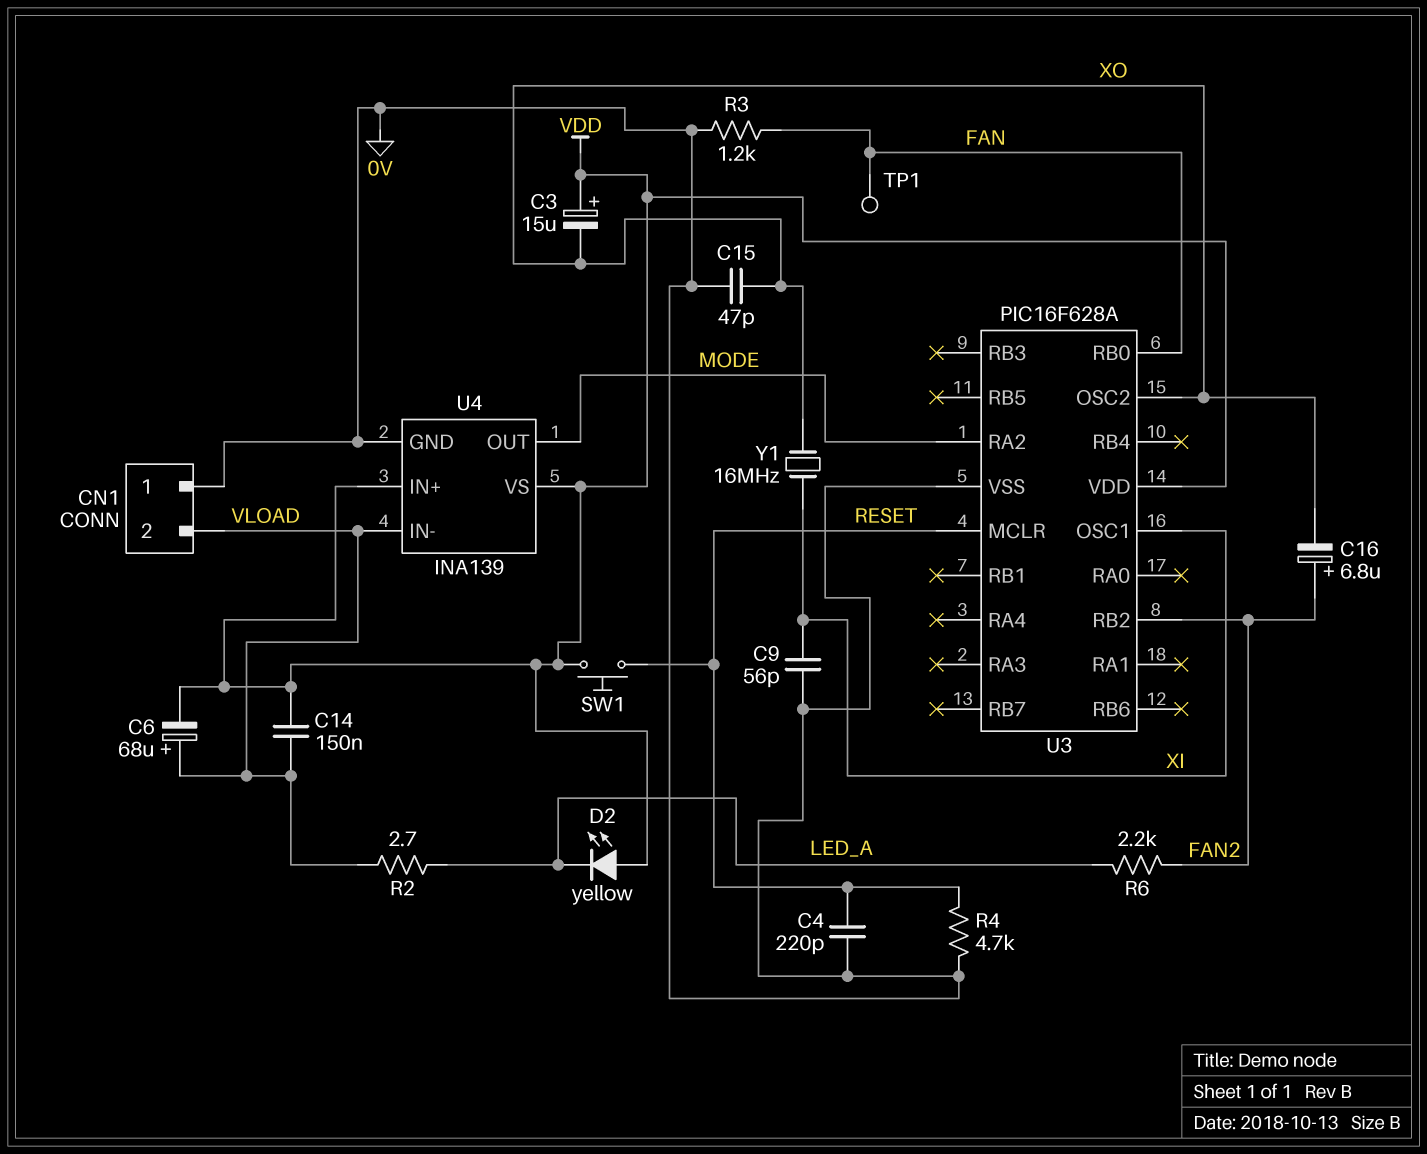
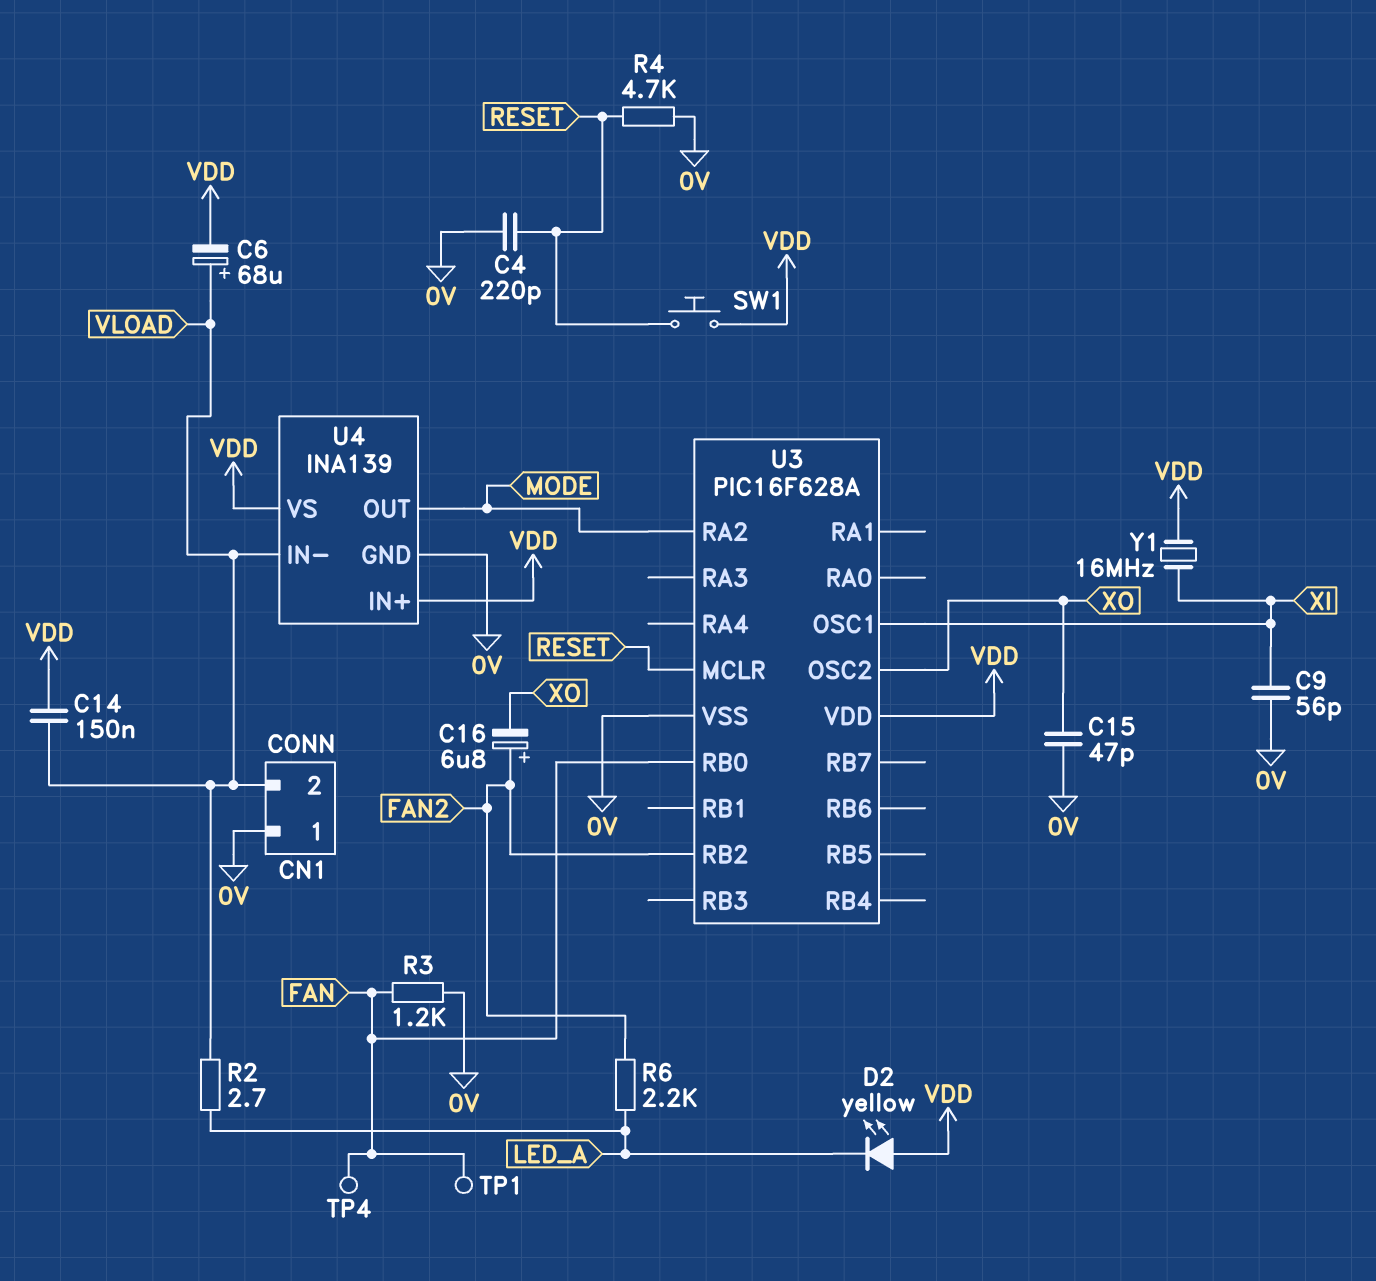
C3: 15uF (plus VDD, minus XO) -> none
TP4: none -> test point (FAN)
Y1: 16MHz (XI, XO) -> 16MHz (VDD, XI)

